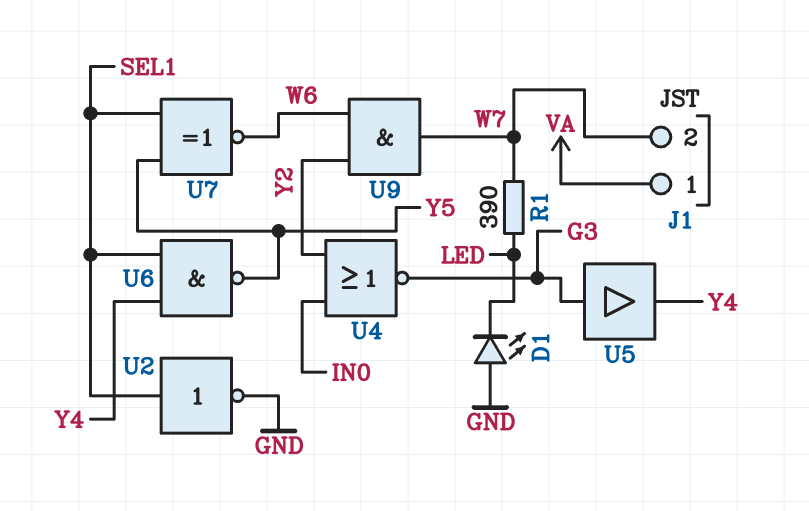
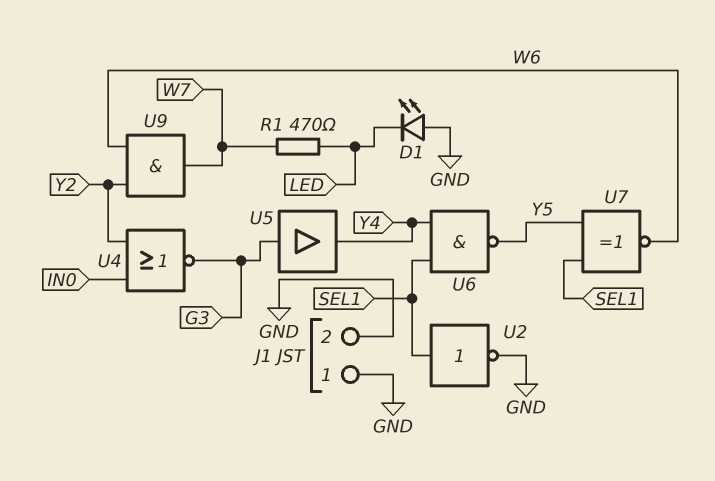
J1 pin 1: VA -> GND
J1 pin 2: W7 -> GND
R1: 390 (LED, W7) -> 470 (LED, W7)

